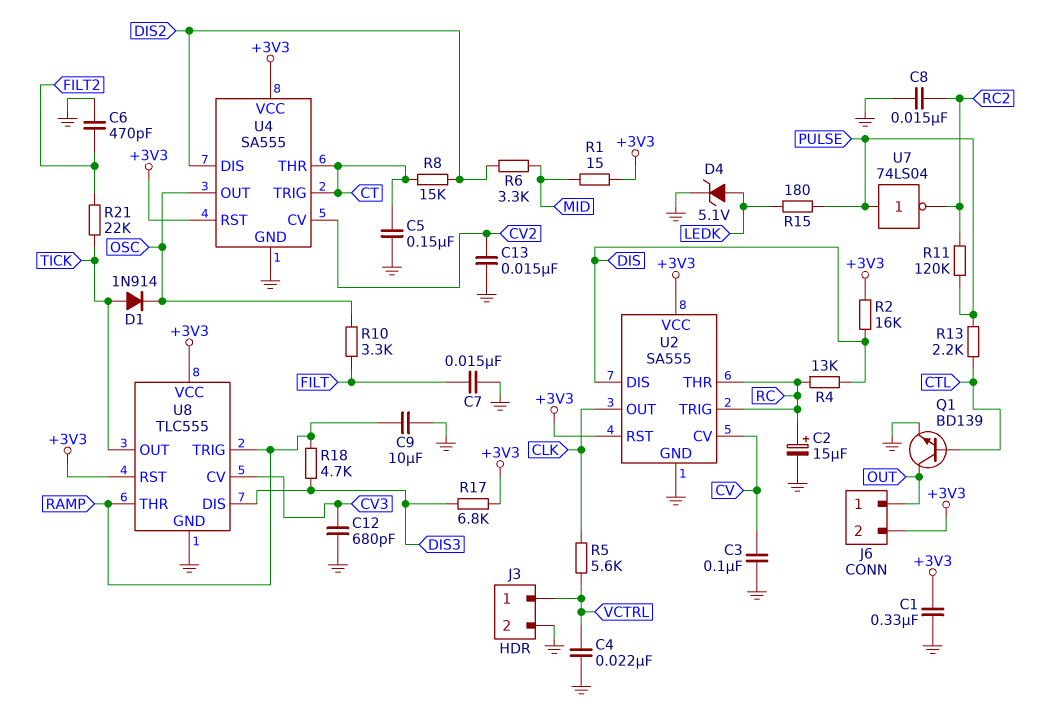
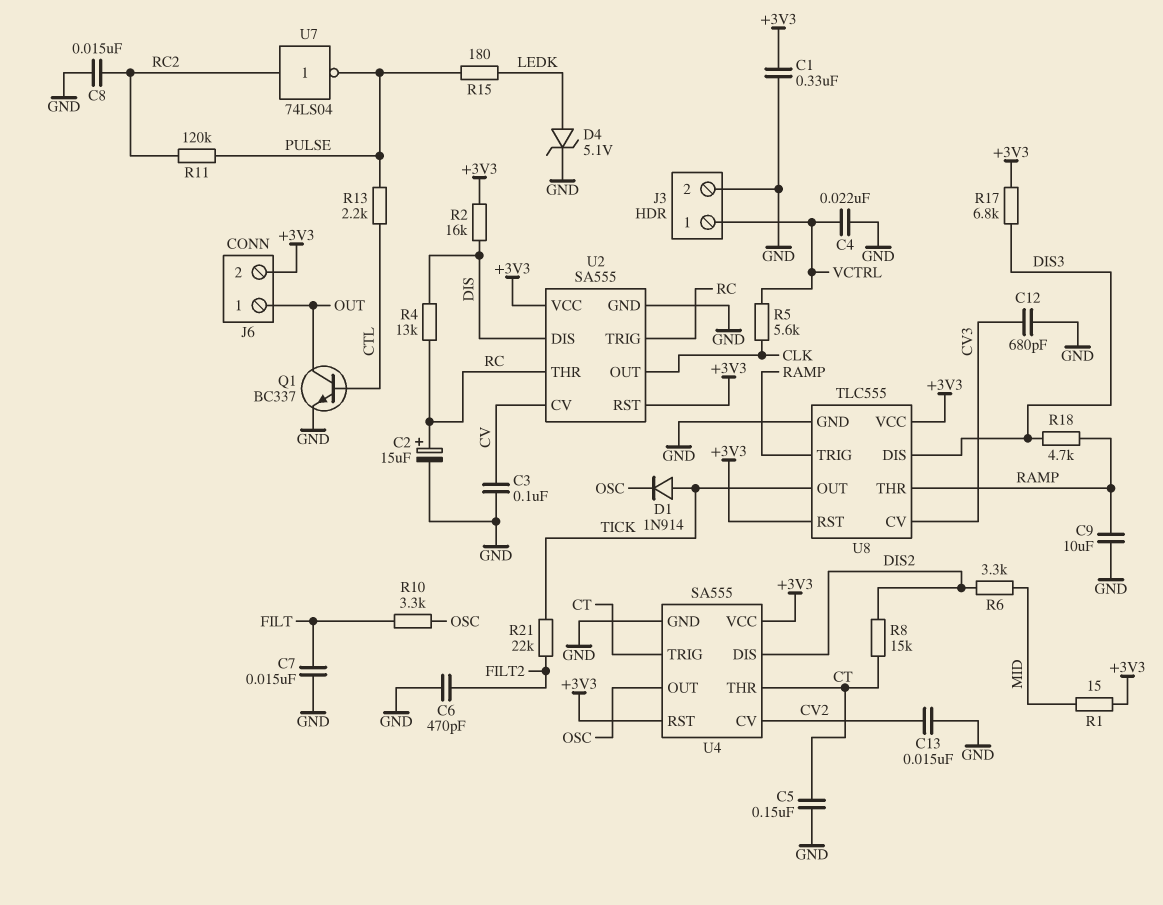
Q1: NPN BD139 (B CTL, C OUT, E GND) -> NPN BC337 (B CTL, C OUT, E GND)
U7: NOT 74LS04 (in PULSE, out RC2) -> NOT 74LS04 (in RC2, out PULSE)

